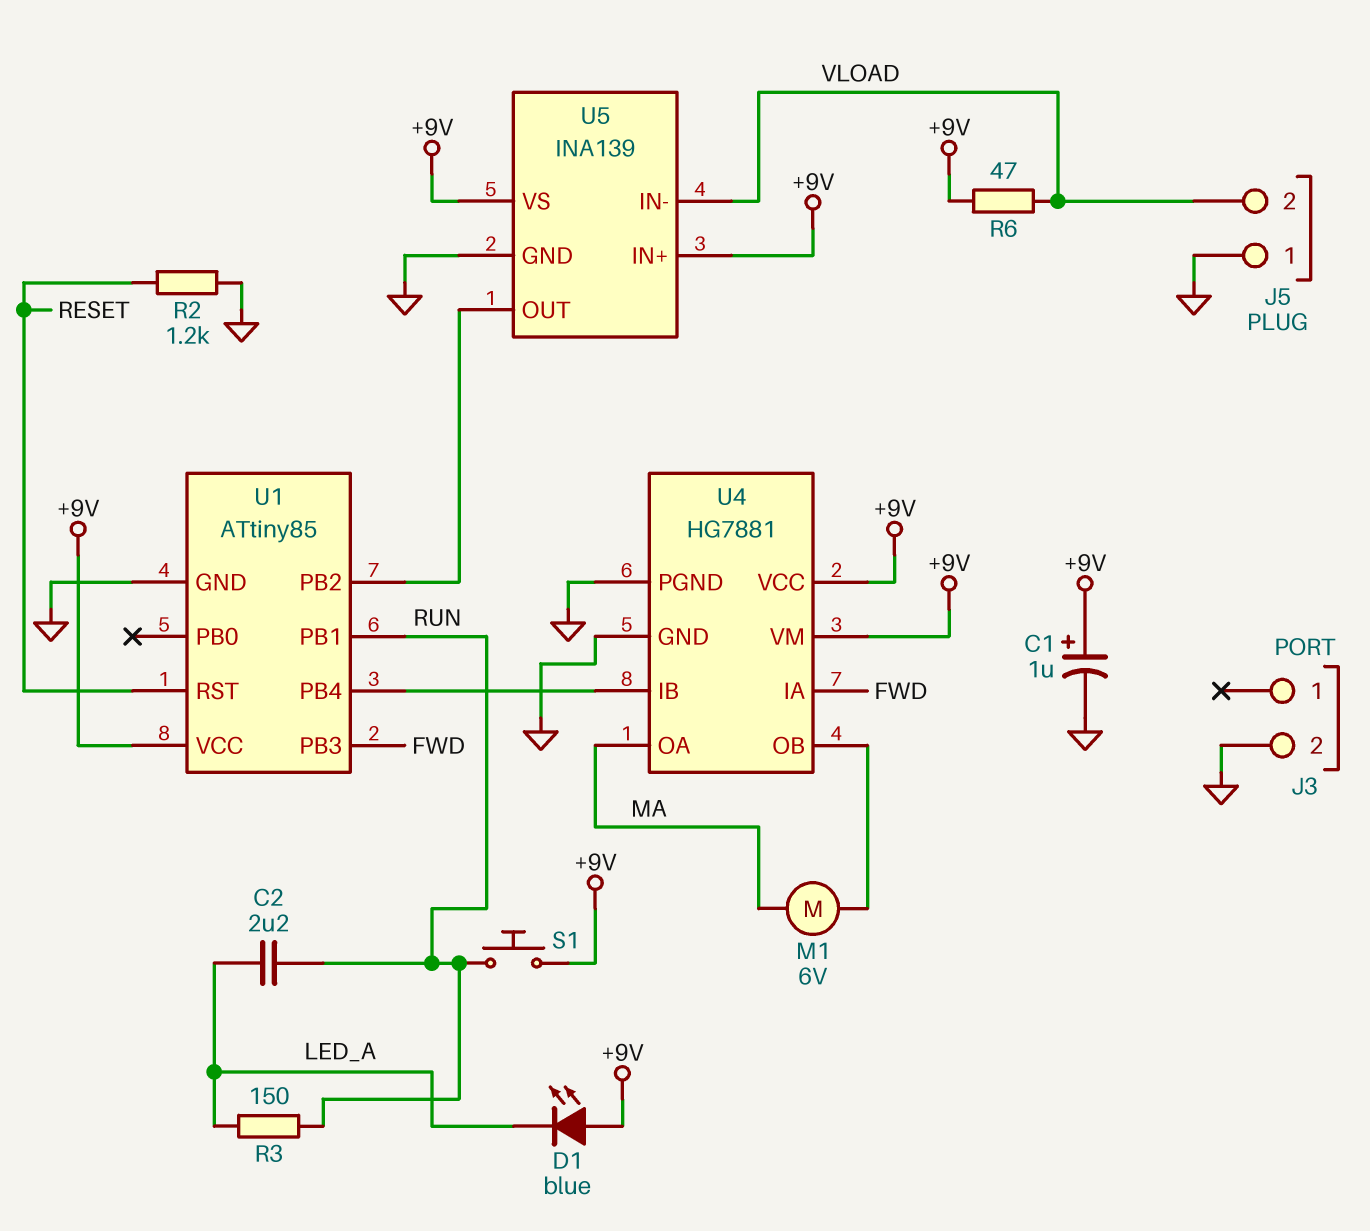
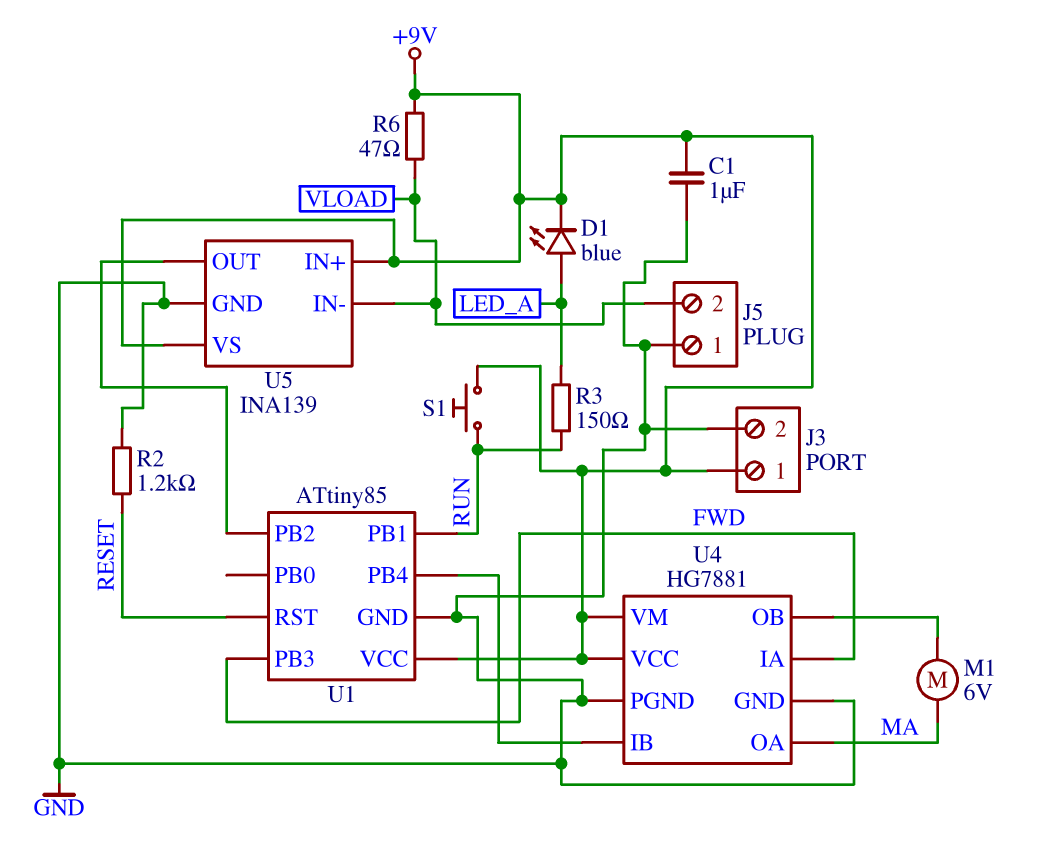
C1: 1uF (plus +9V, minus GND) -> 1uF (+9V, GND)
C2: 2.2uF (LED_A, RUN) -> none
D1: LED blue (A +9V, K LED_A) -> LED blue (A LED_A, K +9V)
J3 pin 1: none -> +9V

